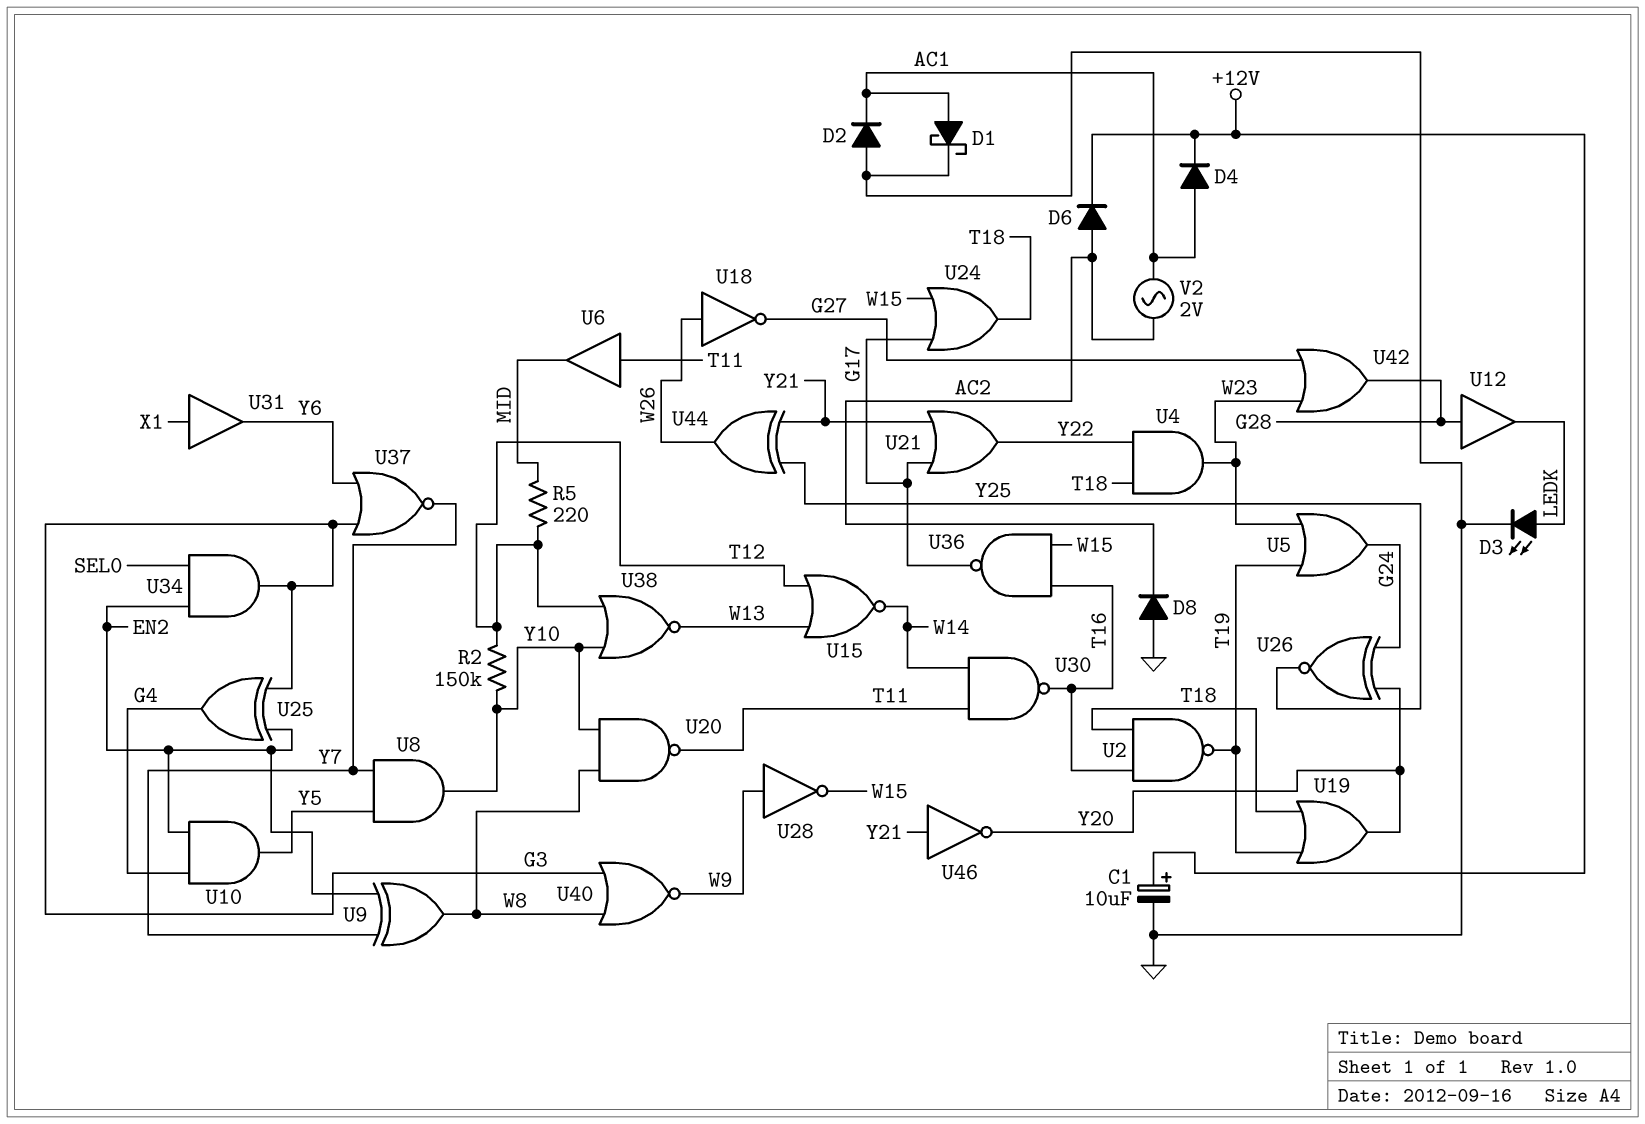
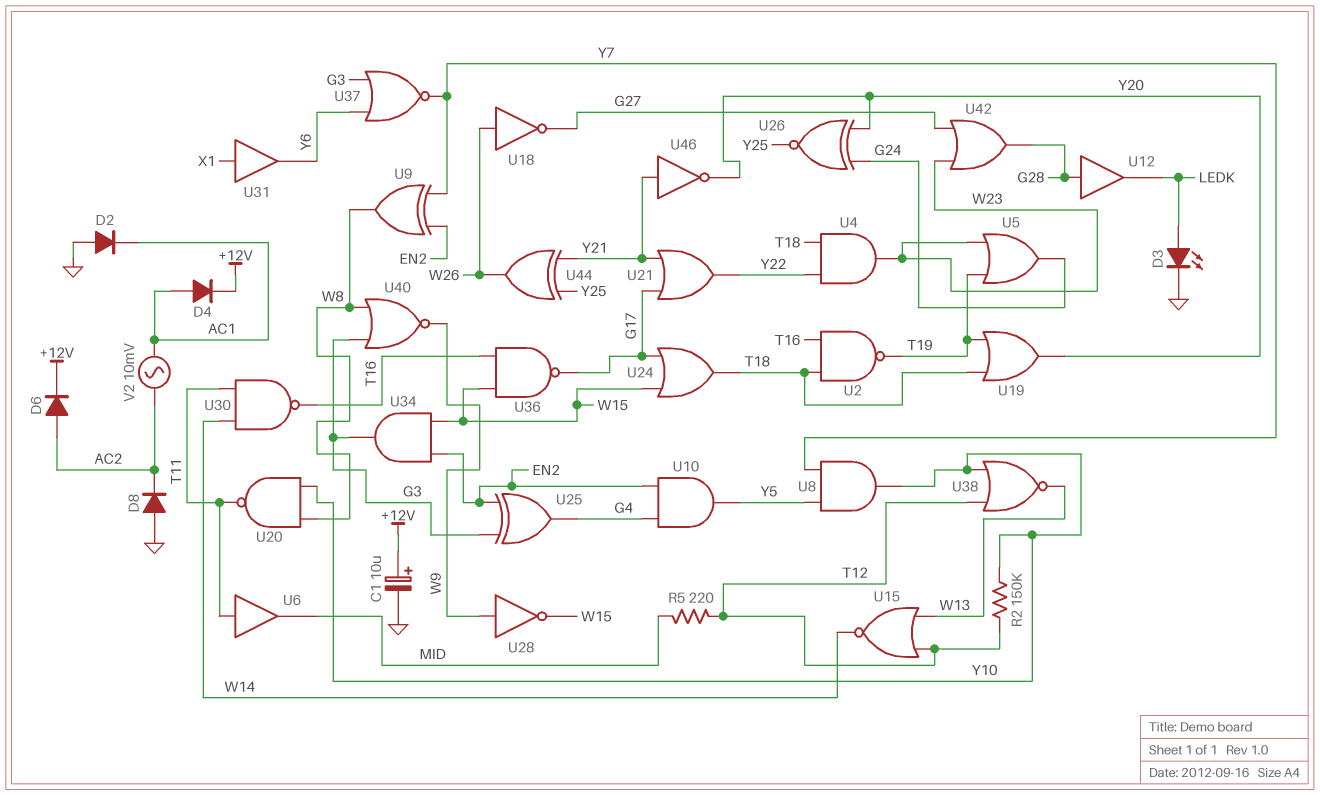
D1: schottky (A AC1, K GND) -> none
U34: AND (in EN2, in SEL0, out G3) -> AND (in EN2, in W15, out G3)
V2: AC 2V (AC1, AC2) -> AC 10mV (AC1, AC2)

